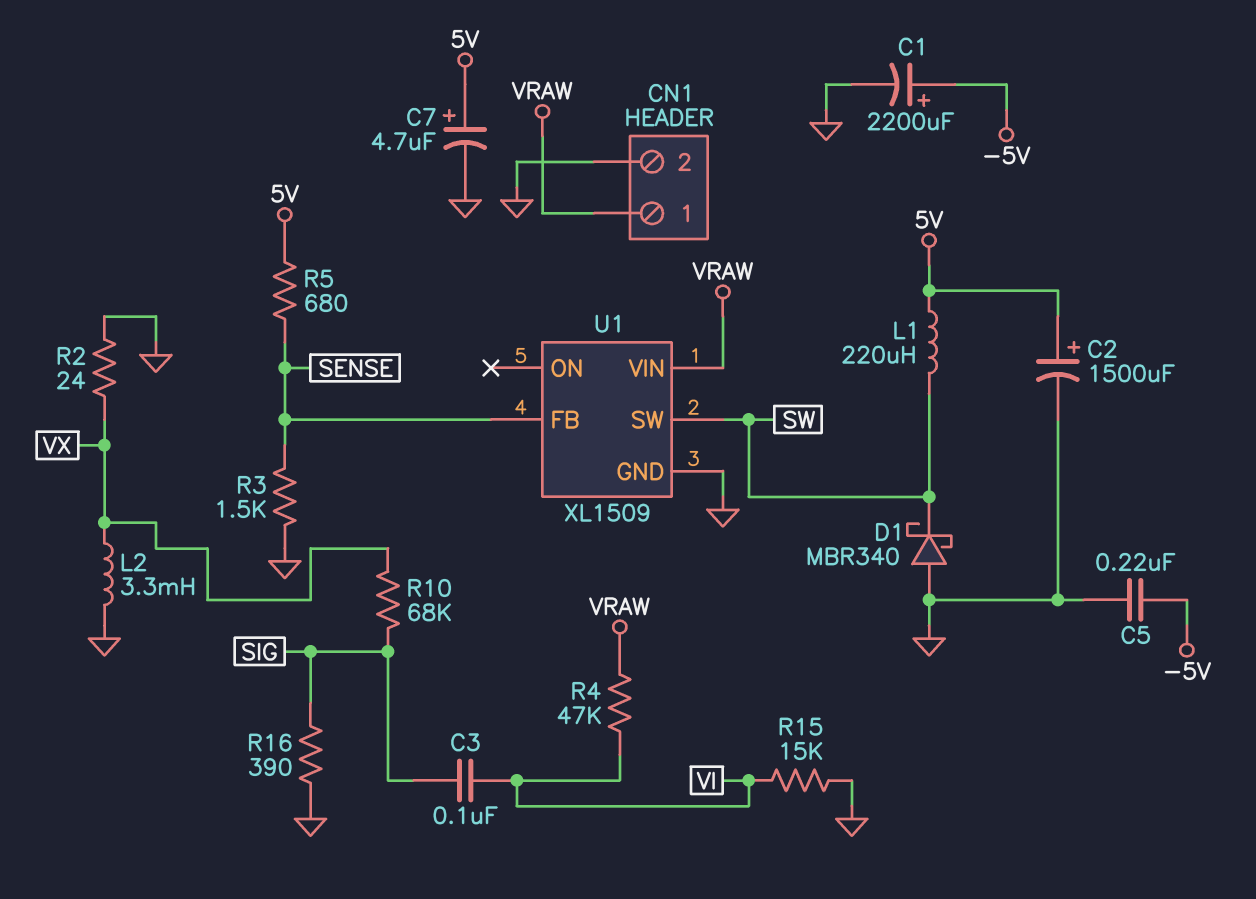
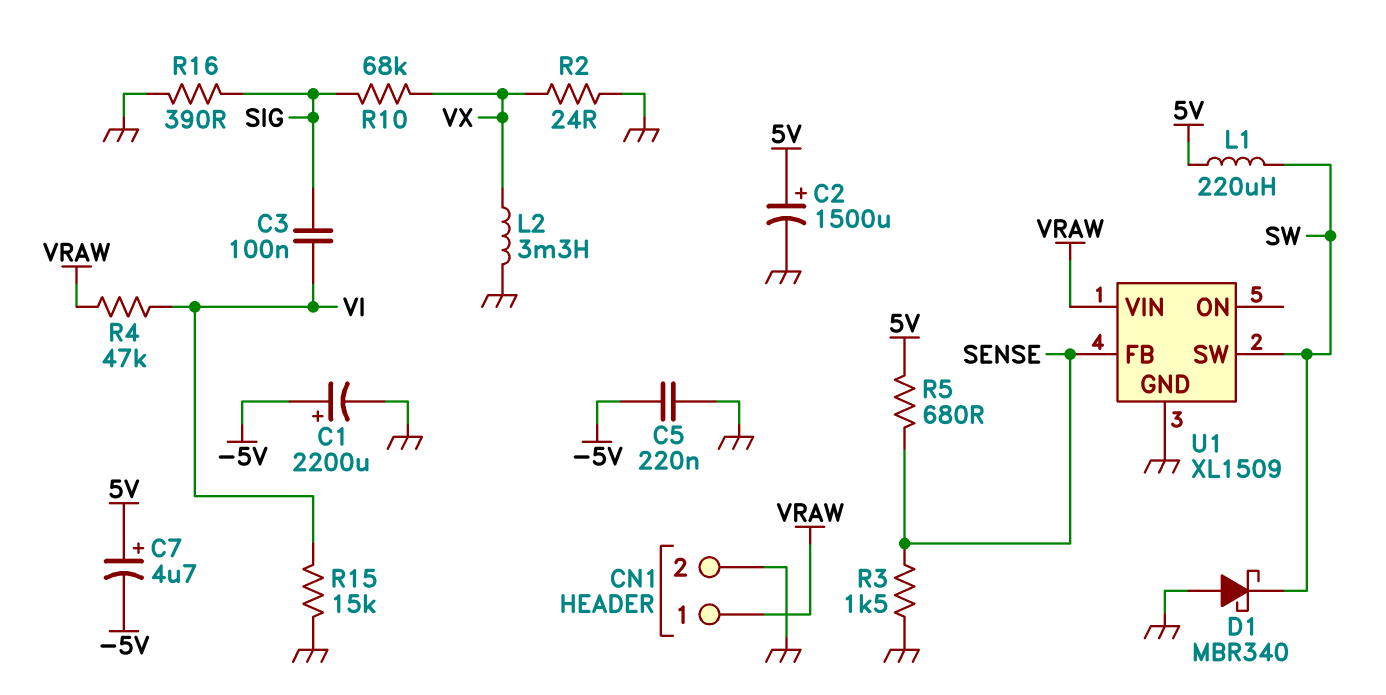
C7: 4.7uF (plus 5V, minus GND) -> 4.7uF (plus 5V, minus -5V)

